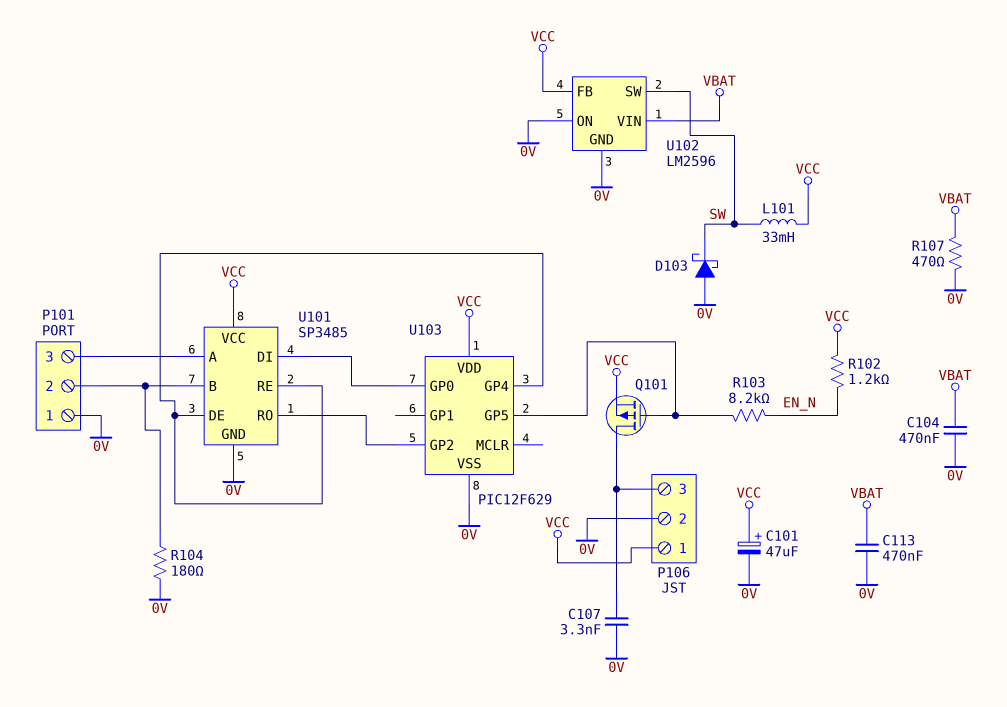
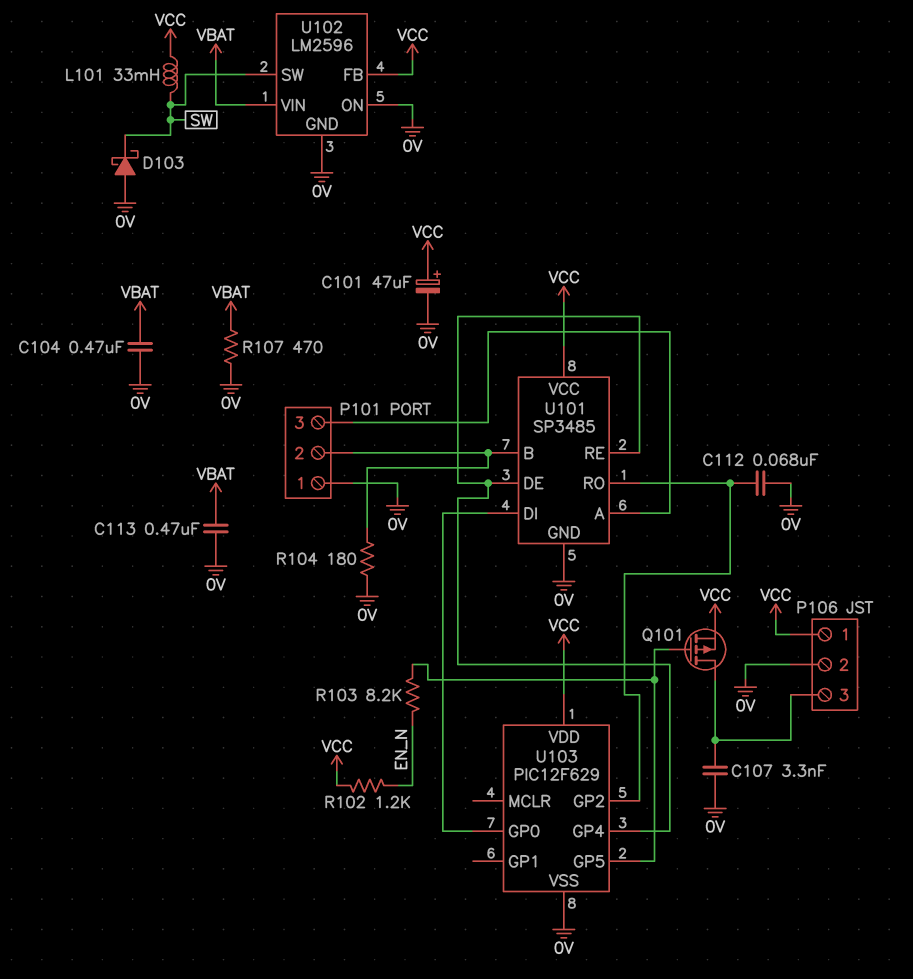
C112: none -> 68nF (0V, U101/RO)

